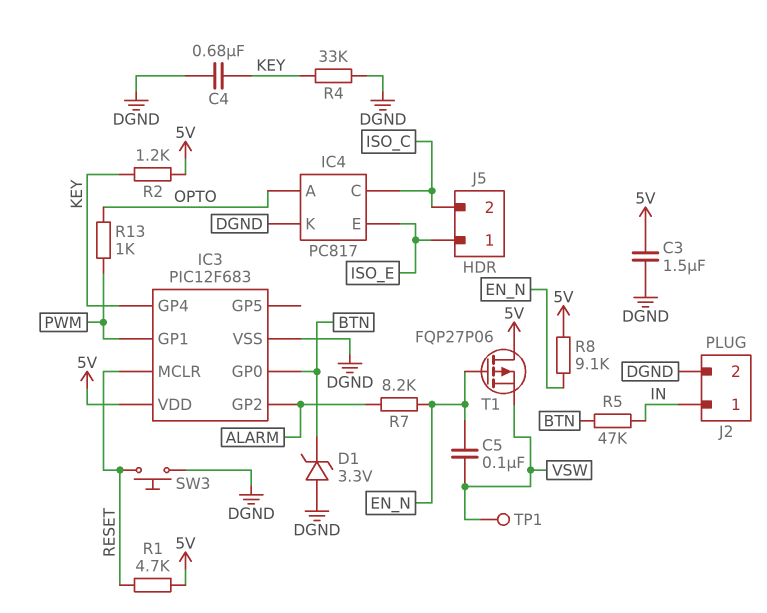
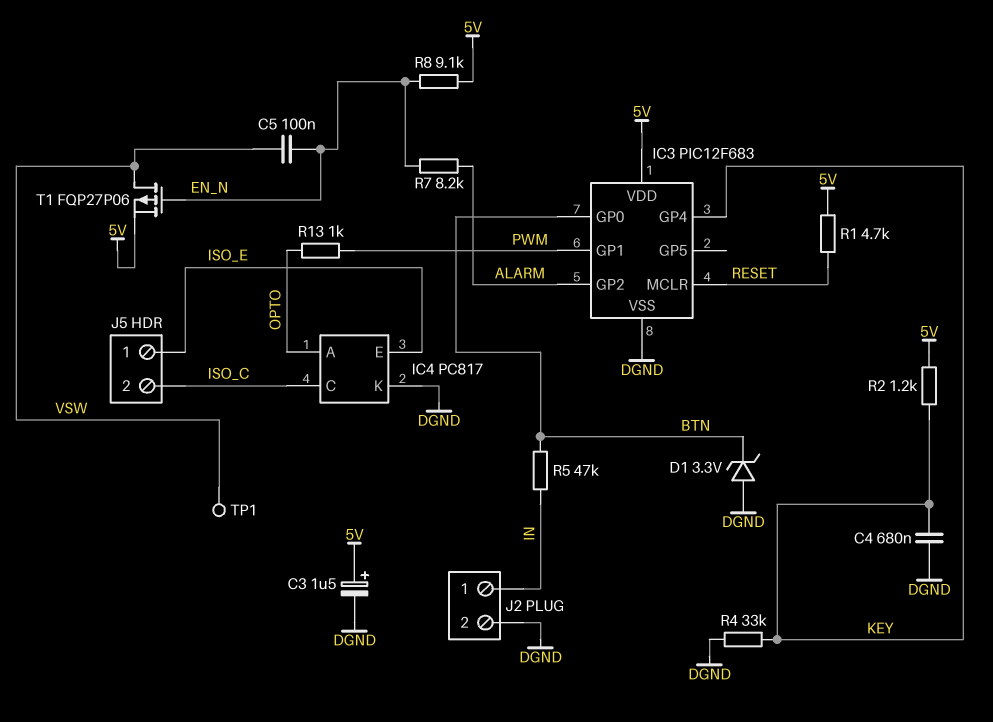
C3: 1.5uF (5V, DGND) -> 1.5uF (plus 5V, minus DGND)
SW3: button (DGND, RESET) -> none
T1: PMOS FQP27P06 (G EN_N, D 5V, S VSW) -> PMOS FQP27P06 (G EN_N, D VSW, S 5V)

